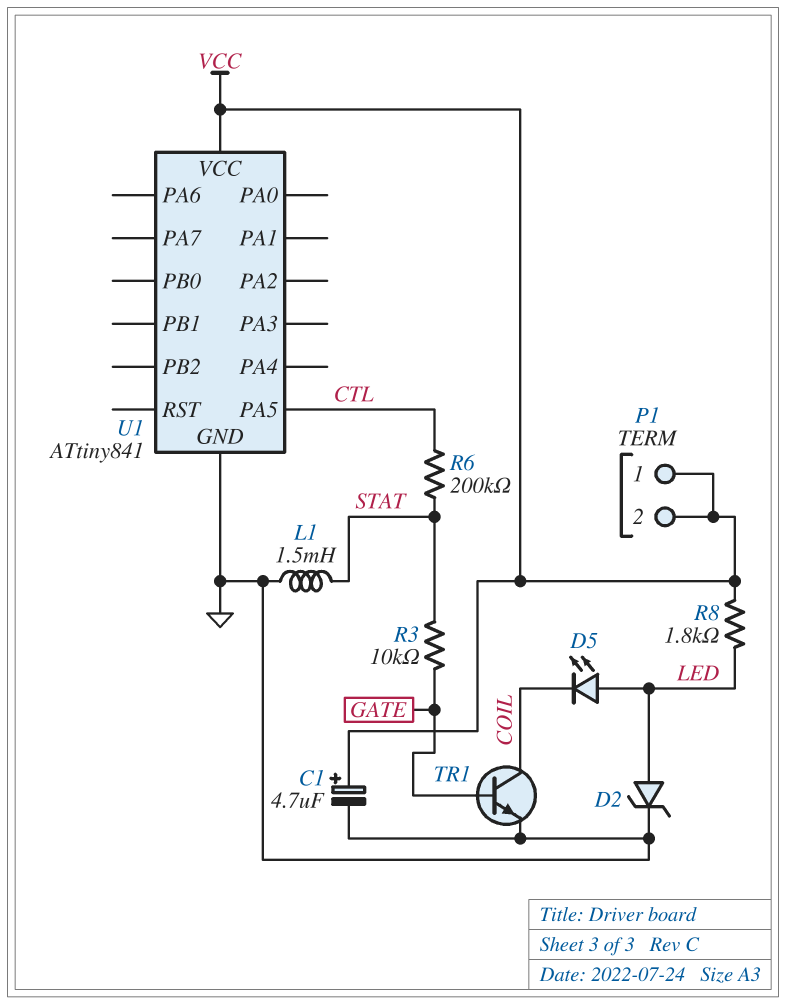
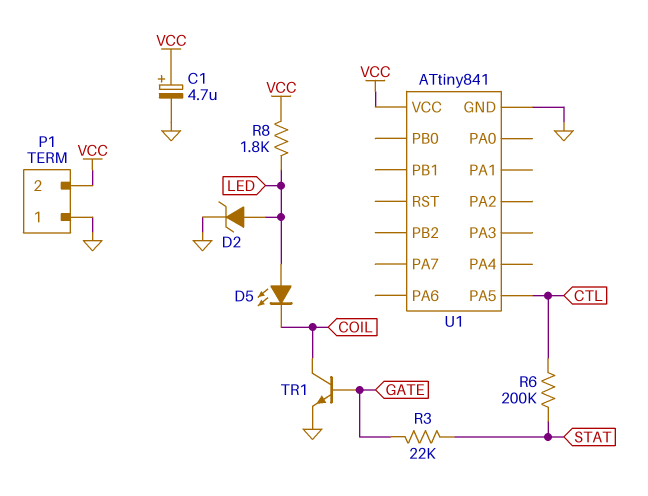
L1: 1.5mH (GND, STAT) -> none
P1 pin 1: VCC -> GND
R3: 10k (GATE, STAT) -> 22k (GATE, STAT)

